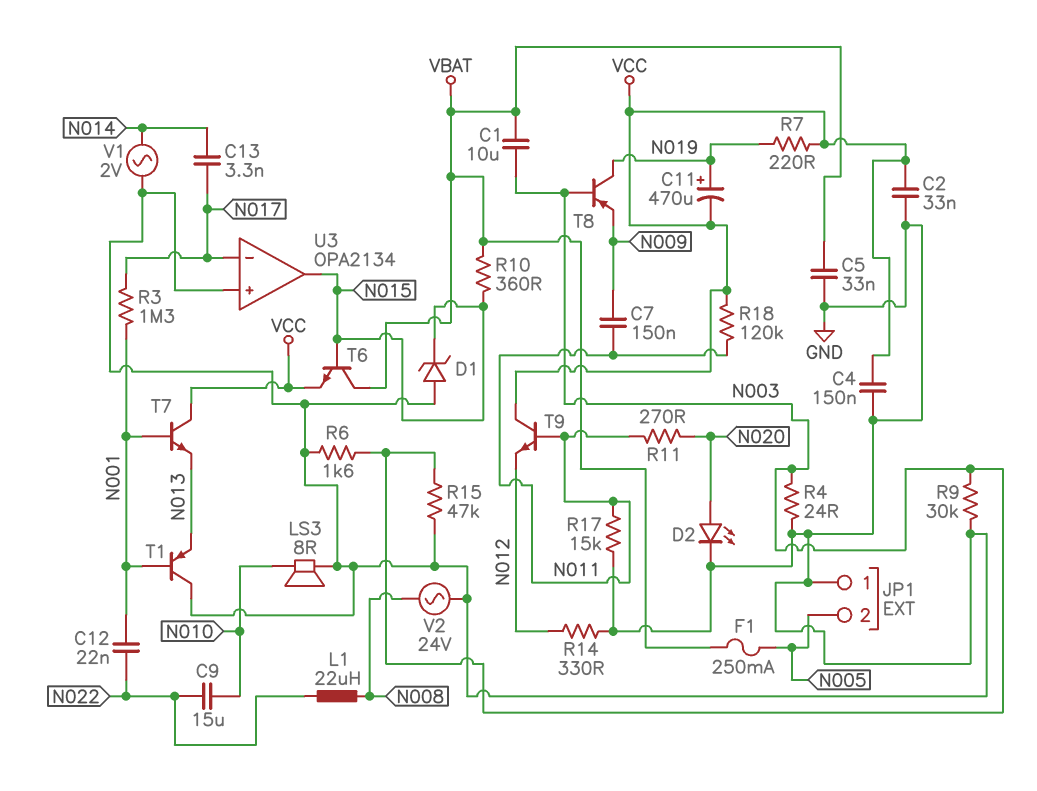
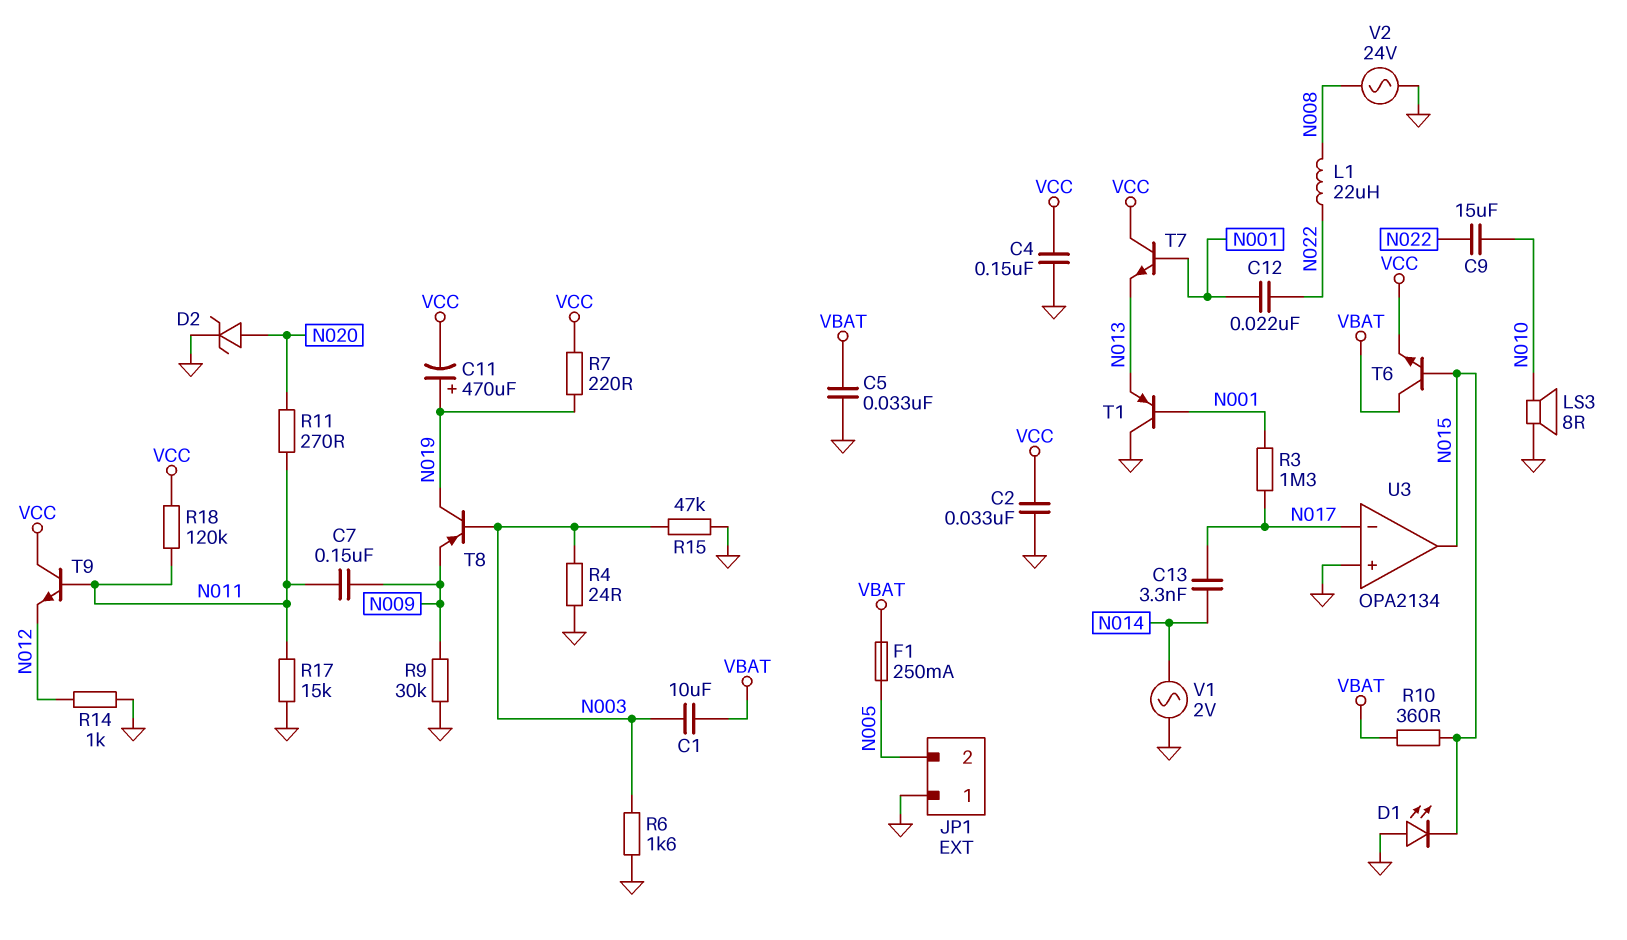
D1: zener (A GND, K N015) -> LED (A GND, K N015)
D2: LED (A N020, K GND) -> zener (A N020, K GND)
R9: 30k (GND, N003) -> 30k (GND, N009)
R14: 330 (GND, N012) -> 1k (GND, N012)

